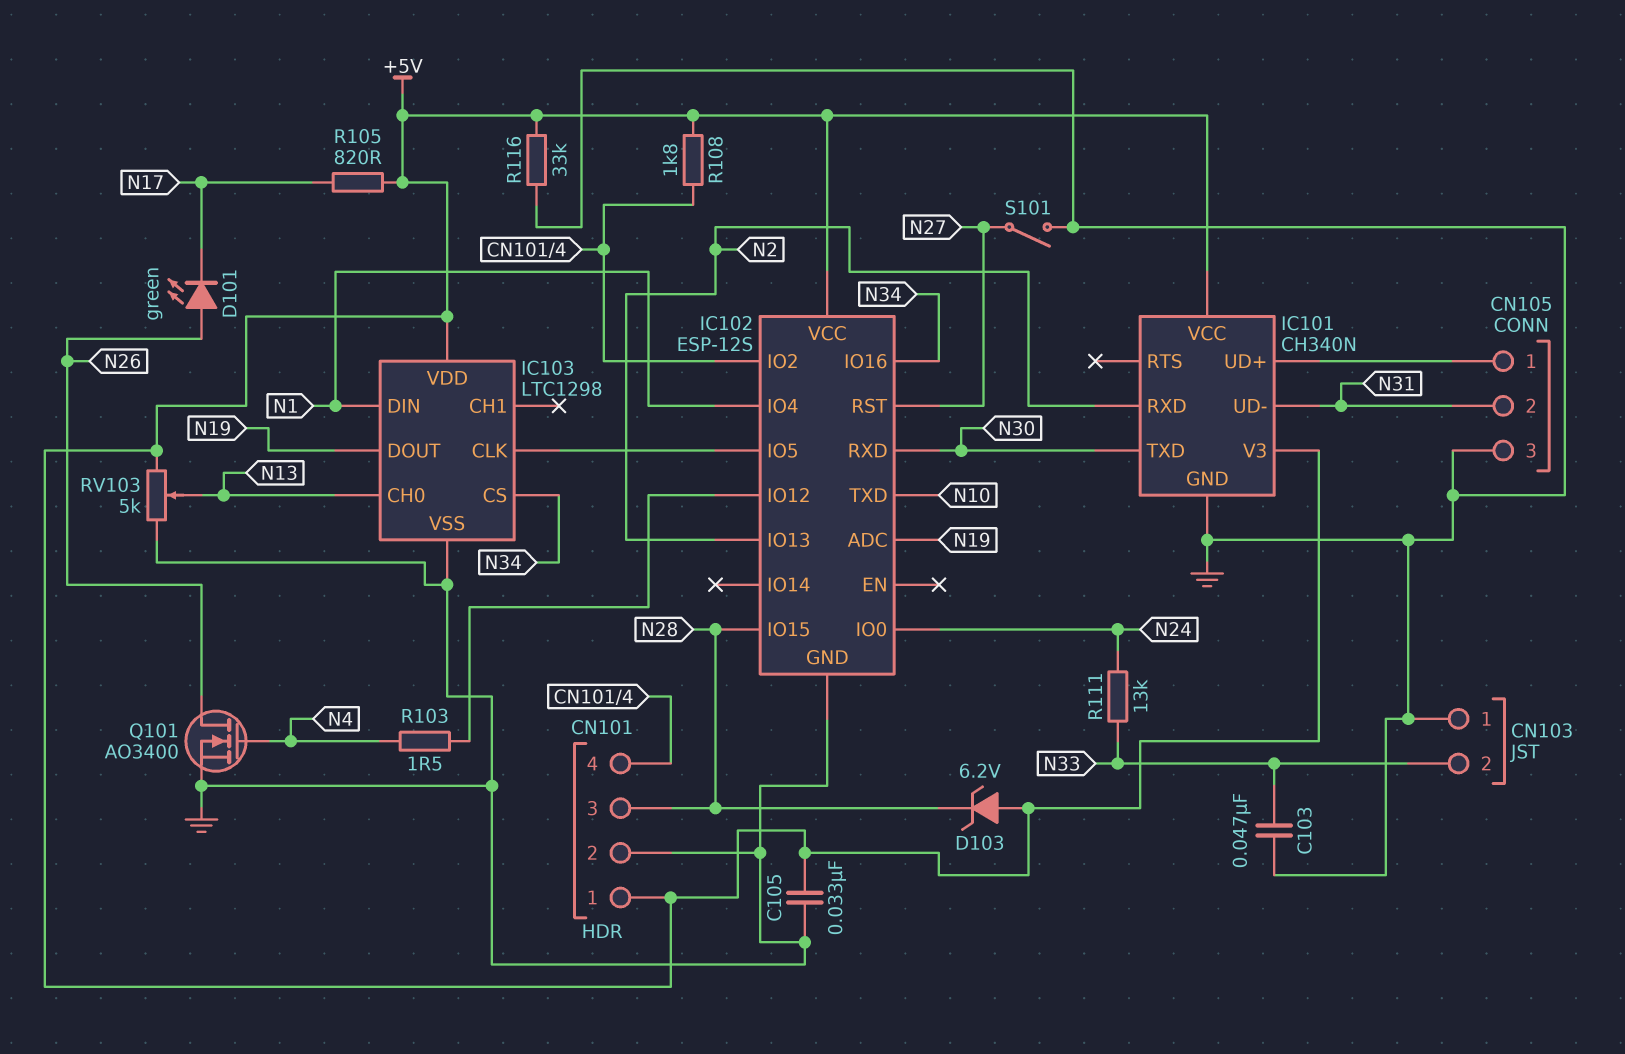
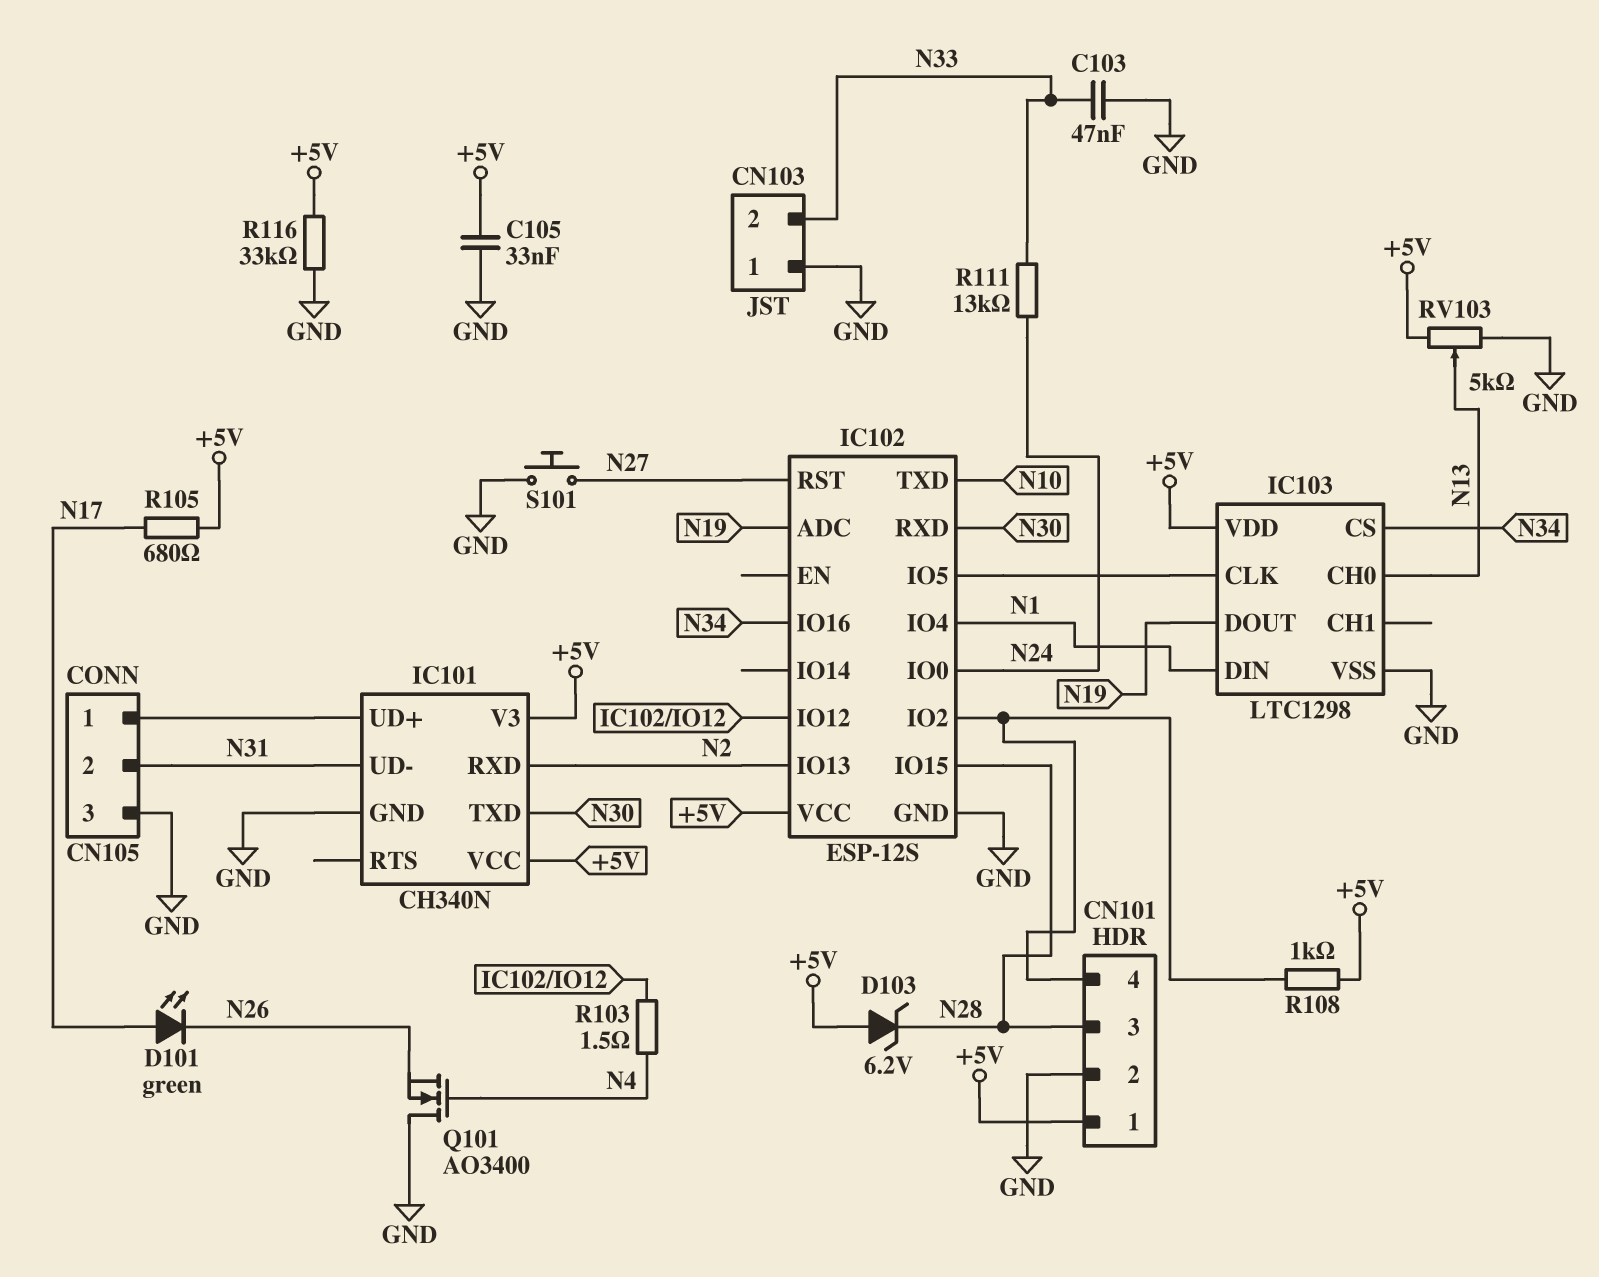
D101: LED green (A N26, K N17) -> LED green (A N17, K N26)
Q101: NMOS AO3400 (G N4, D N26, S GND) -> NMOS AO3400 (G N4, D GND, S N26)
R105: 820 (+5V, N17) -> 680 (+5V, N17)
R108: 1.8k (+5V, CN101/4) -> 1k (+5V, CN101/4)
S101: switch (GND, N27) -> button (GND, N27)

